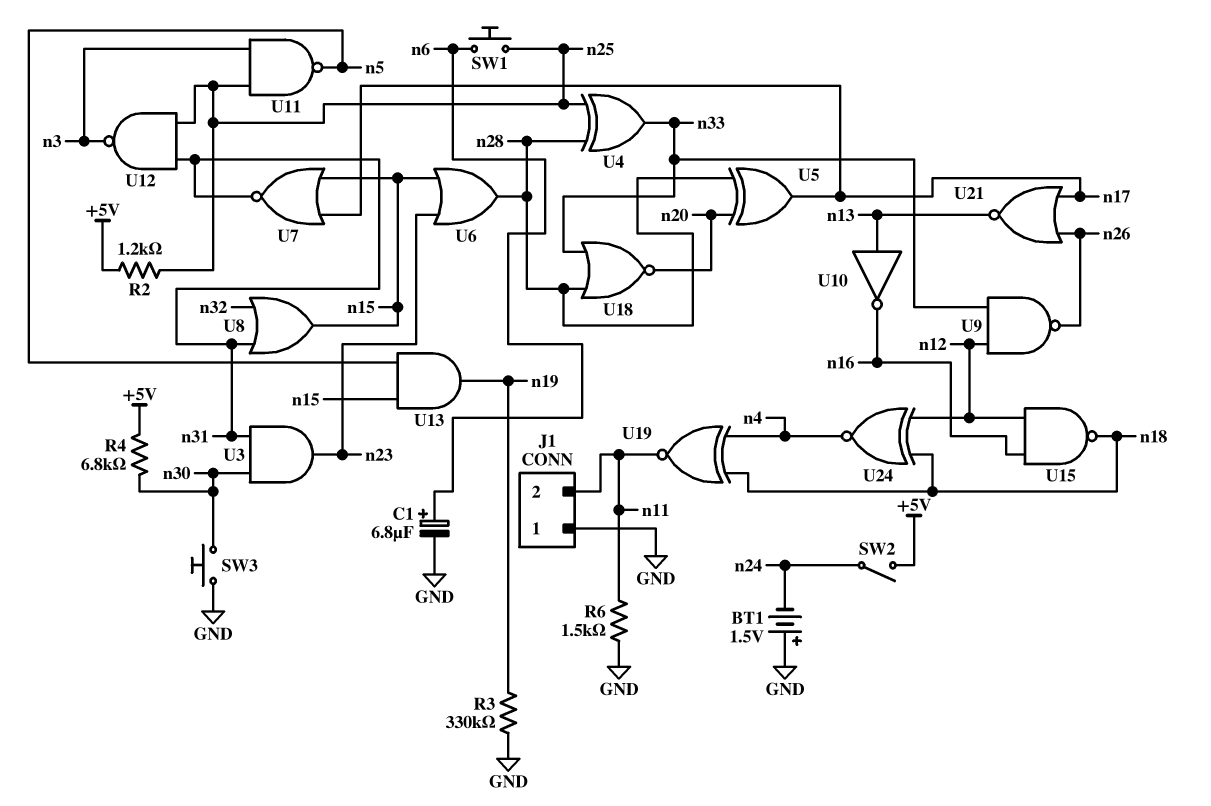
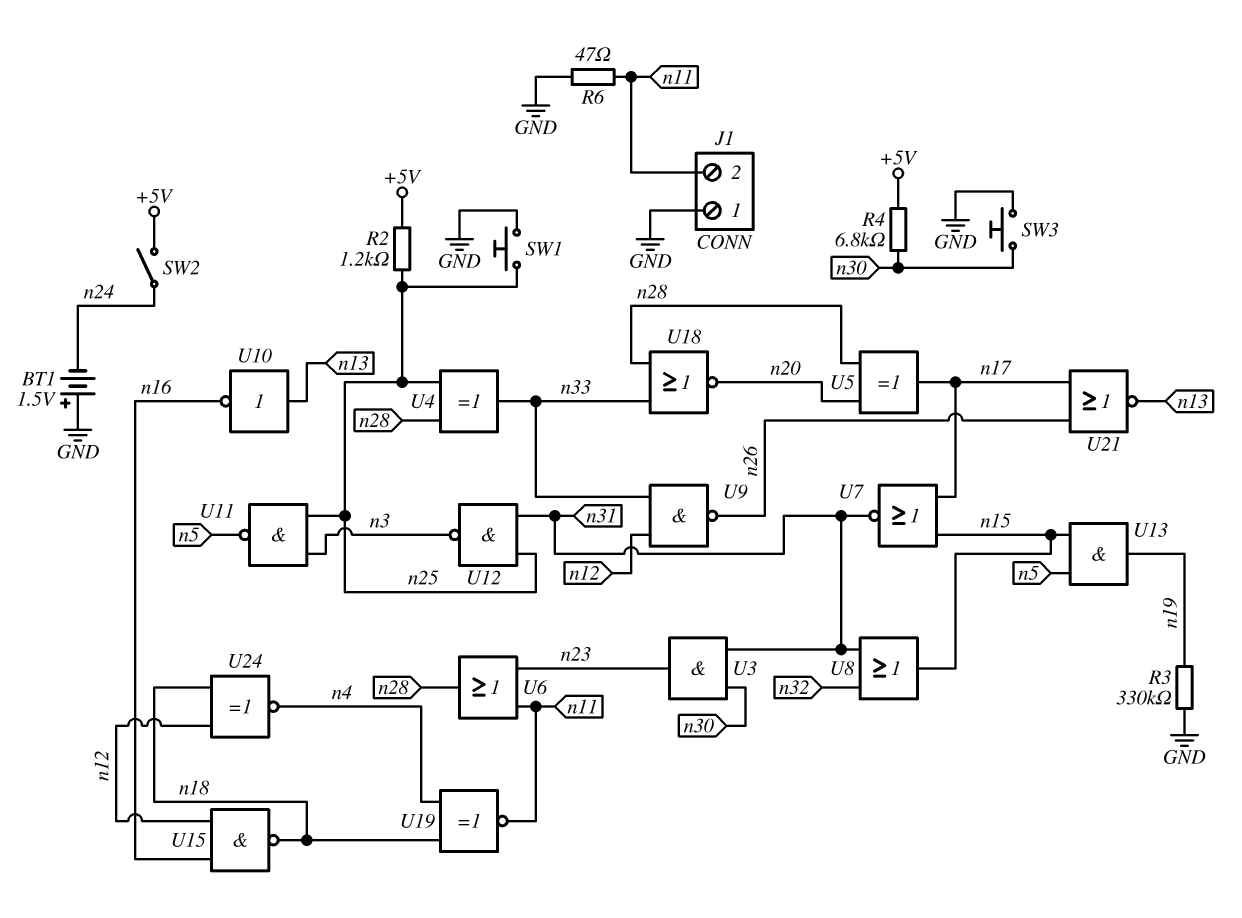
C1: 6.8uF (plus n6, minus GND) -> none
R6: 1.5k (GND, n11) -> 47 (GND, n11)
SW1: button (n6, n25) -> button (GND, n25)
U6: OR (in n15, in n23, out n28) -> OR (in n11, in n23, out n28)

